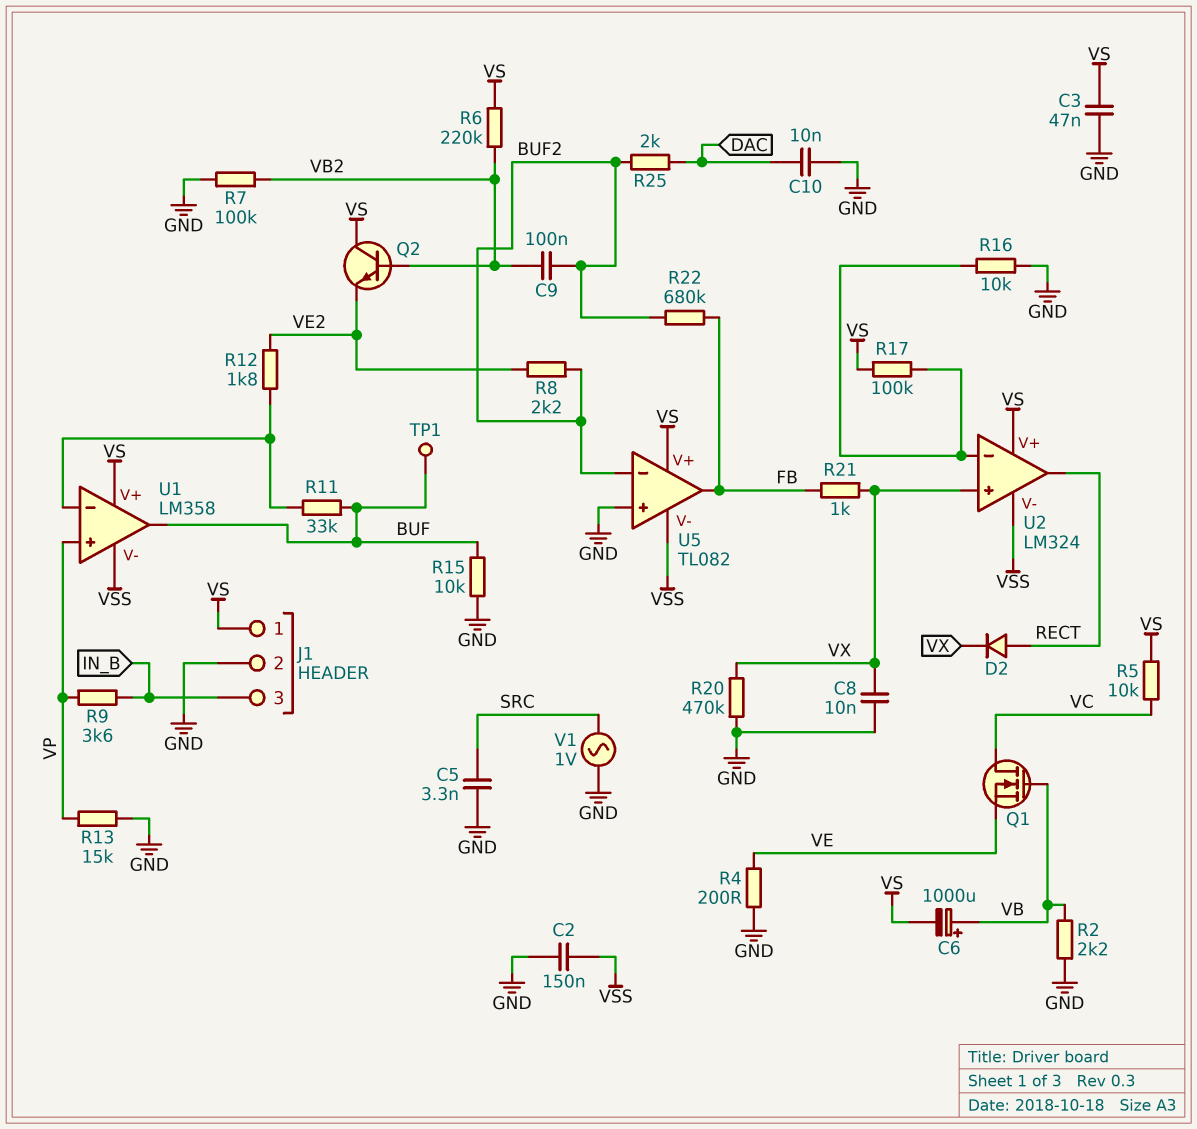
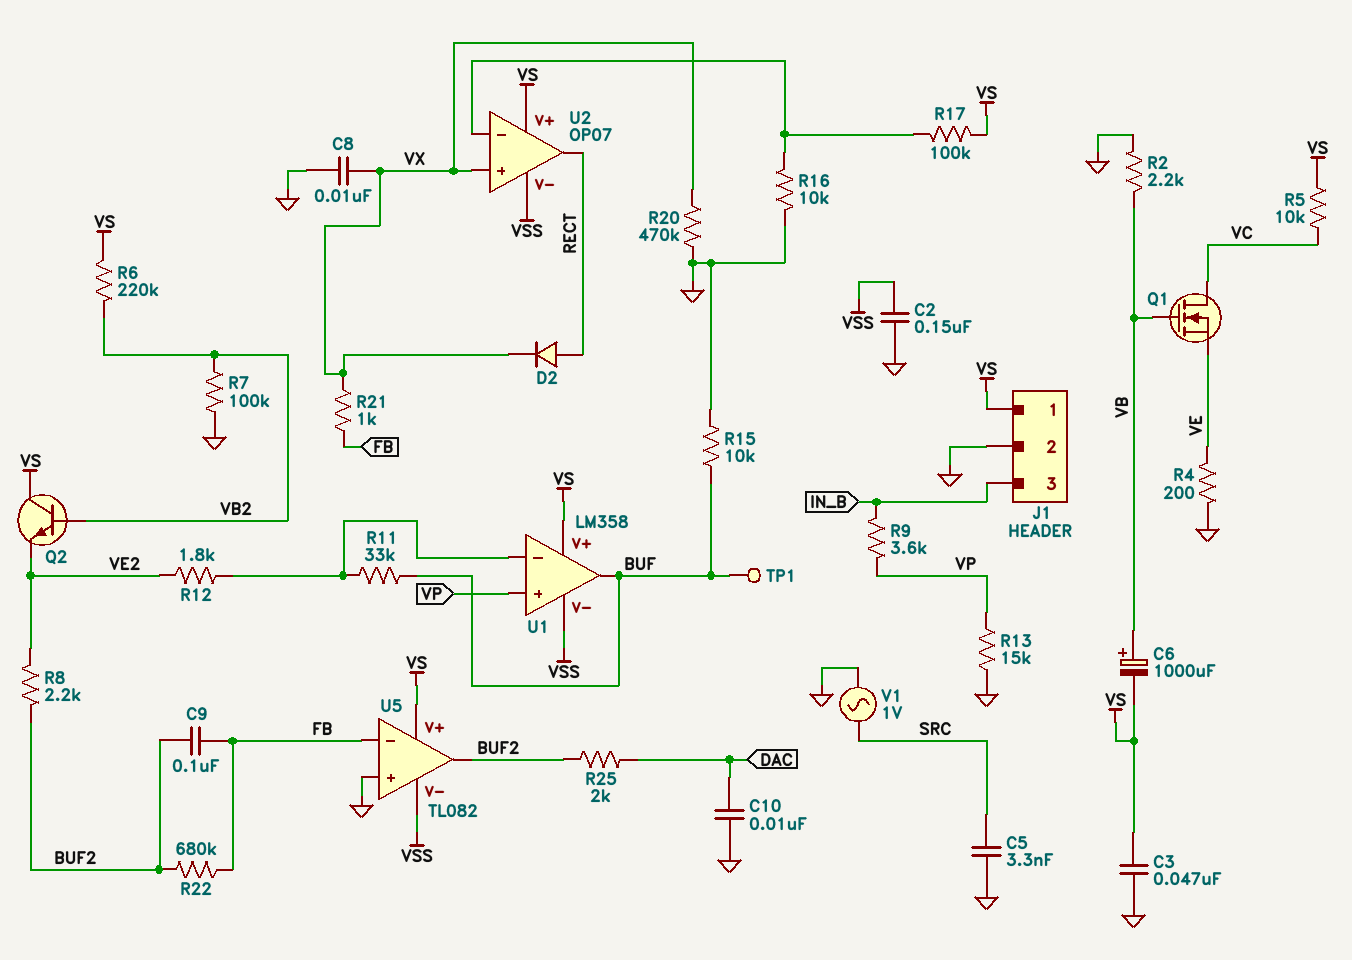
C9: 100nF (BUF2, VB2) -> 100nF (BUF2, FB)
U2: LM324 -> OP07
U5 pin in-: BUF2 -> FB
U5 pin out: FB -> BUF2

